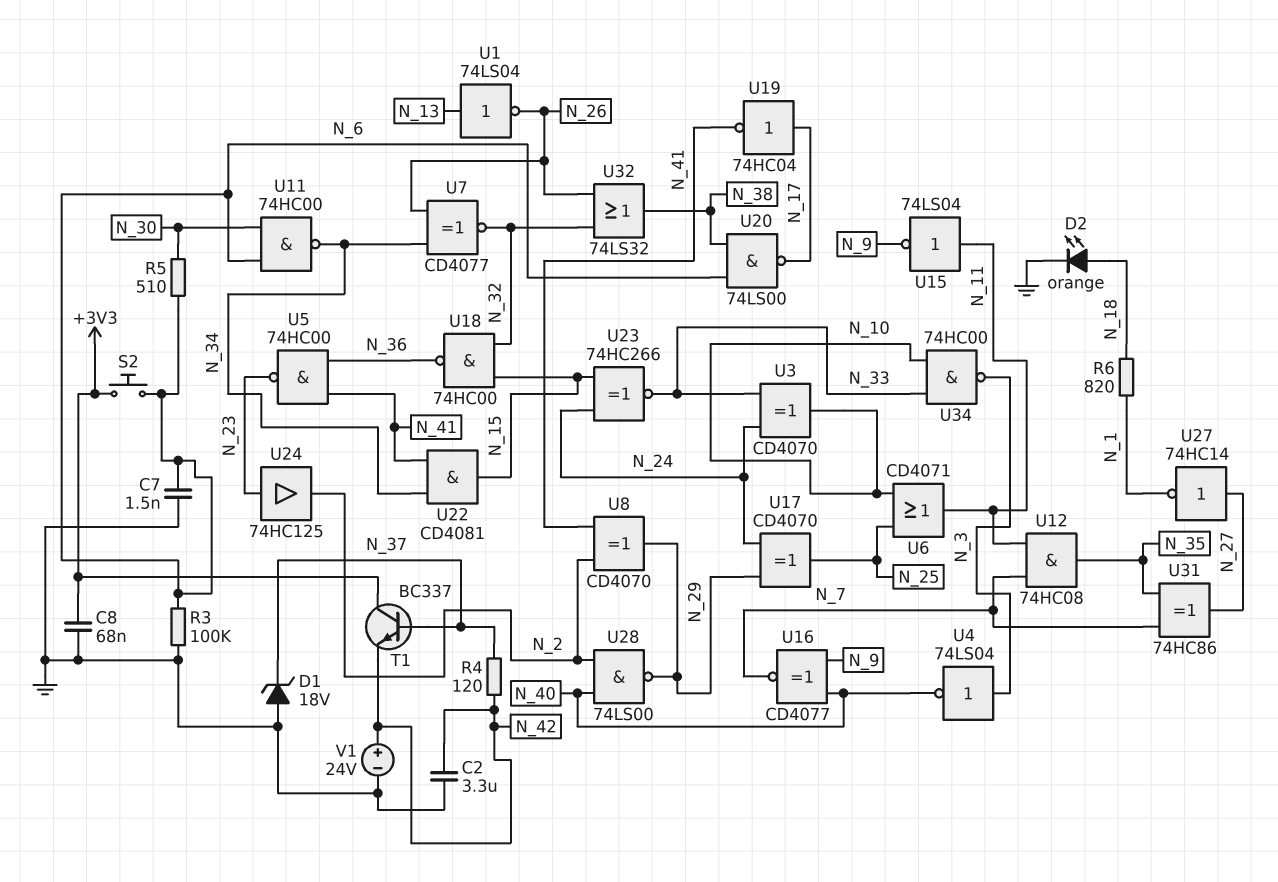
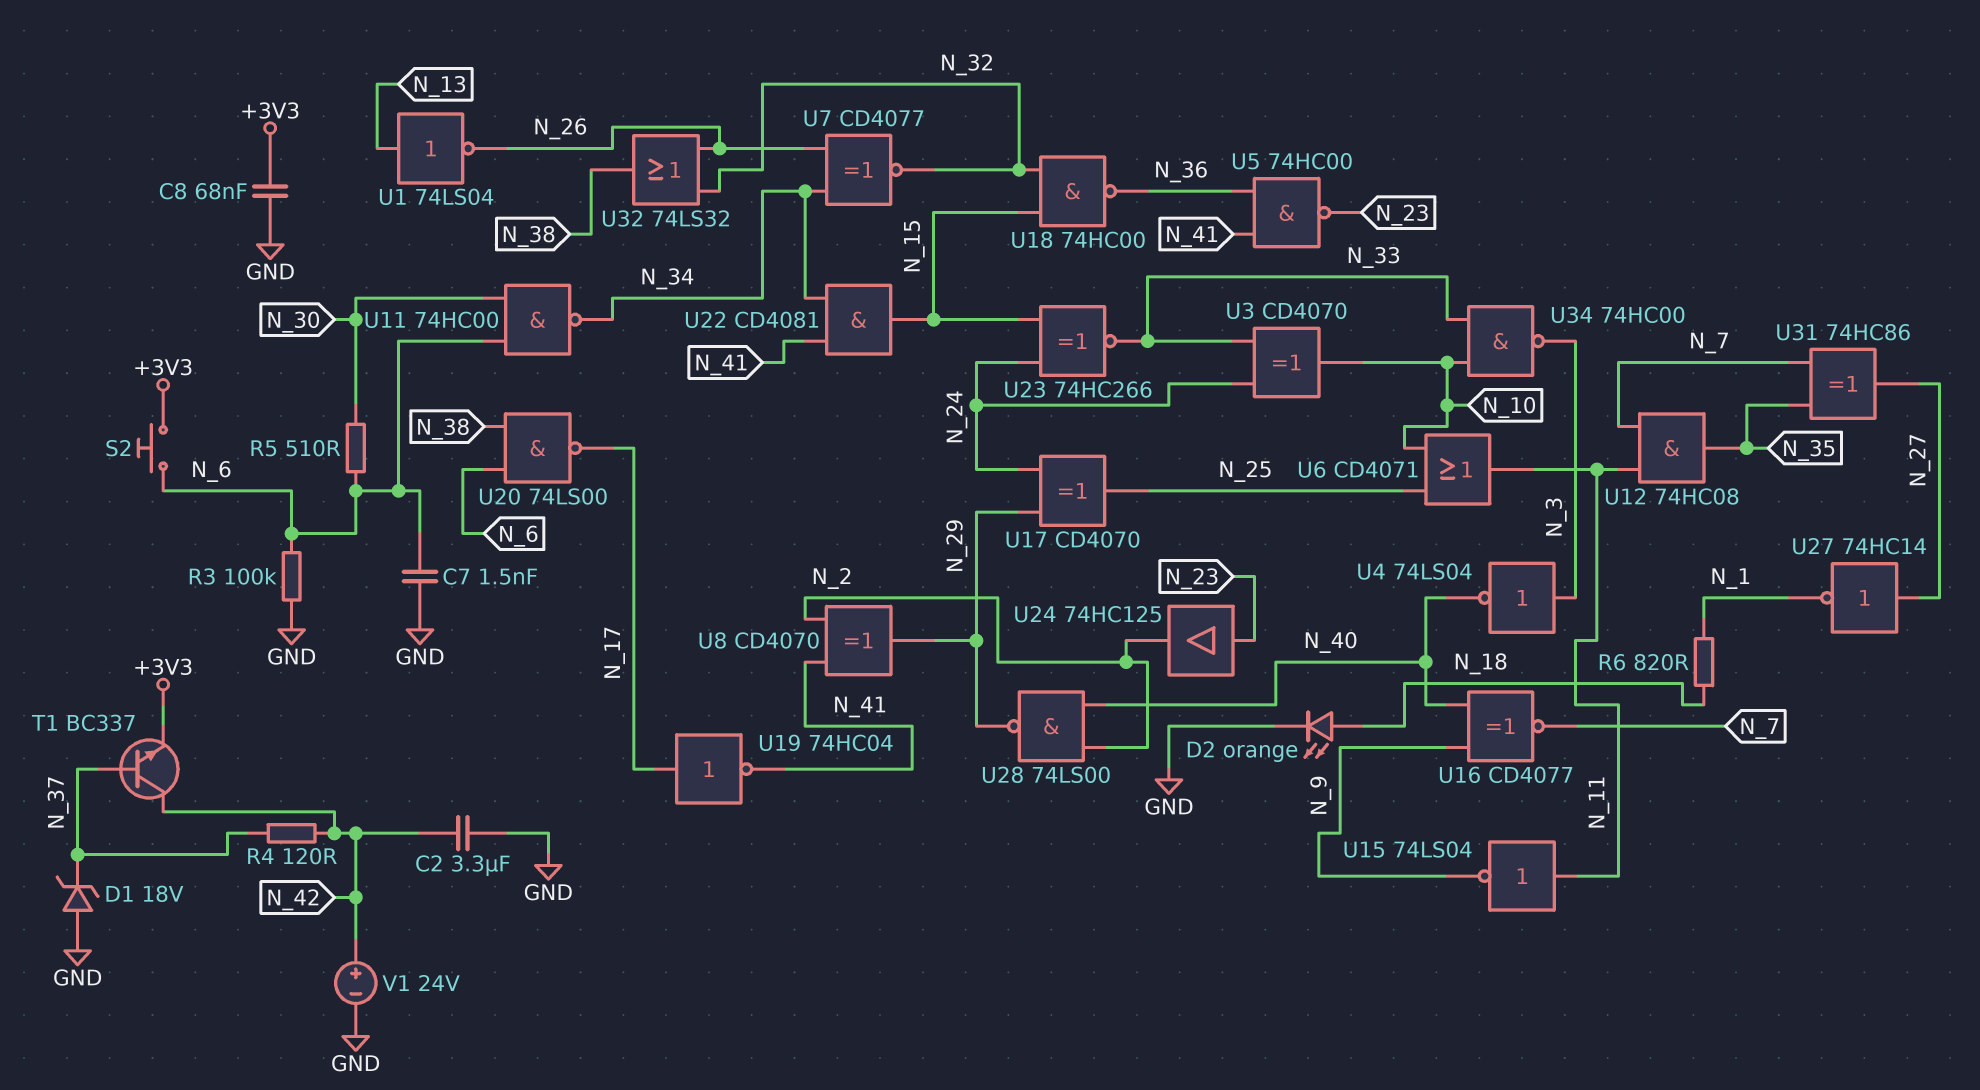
T1: NPN BC337 (B N_37, C +3V3, E N_42) -> NPN BC337 (B N_37, C N_42, E +3V3)

